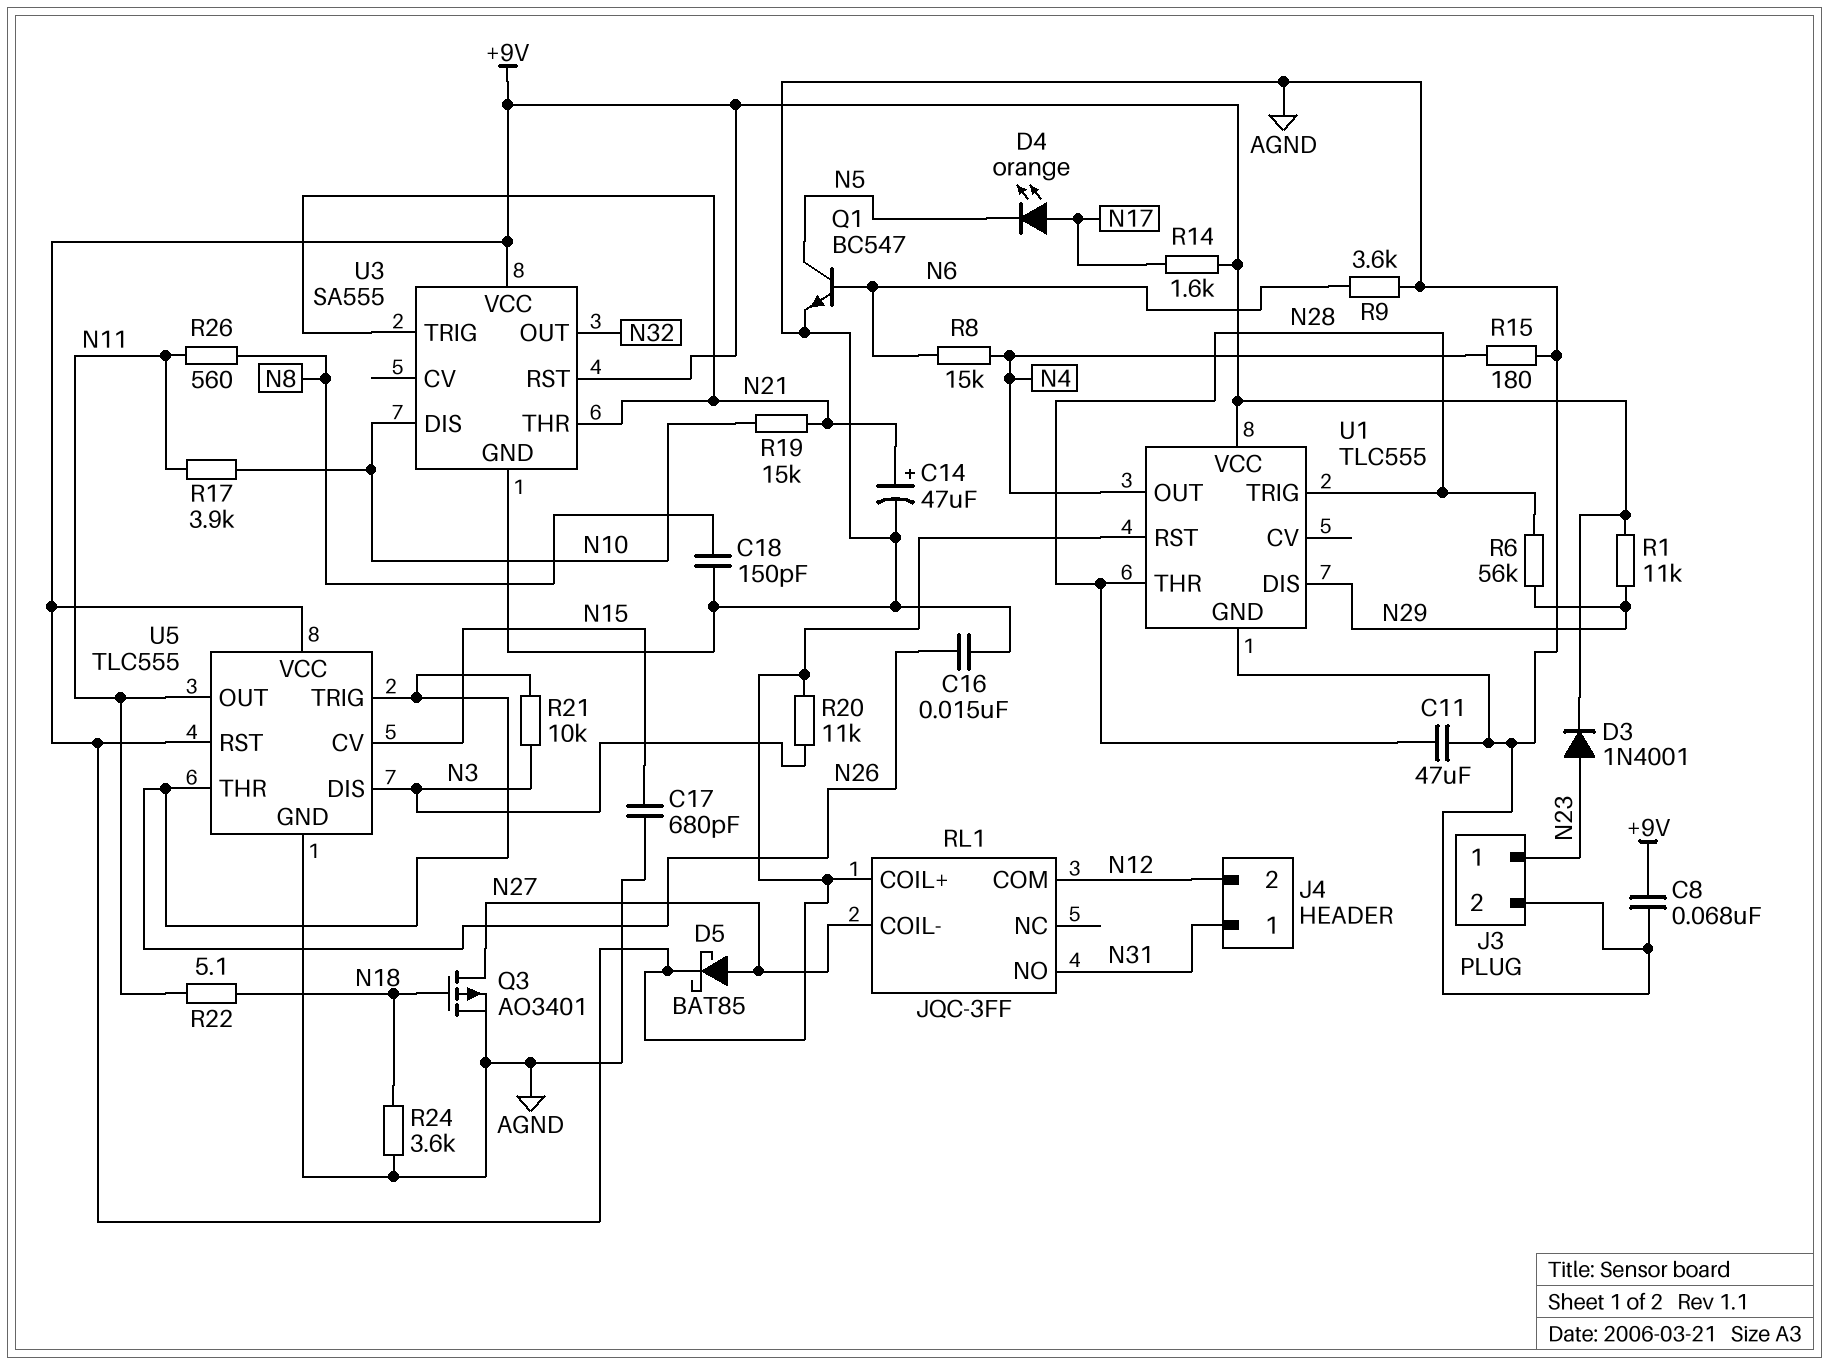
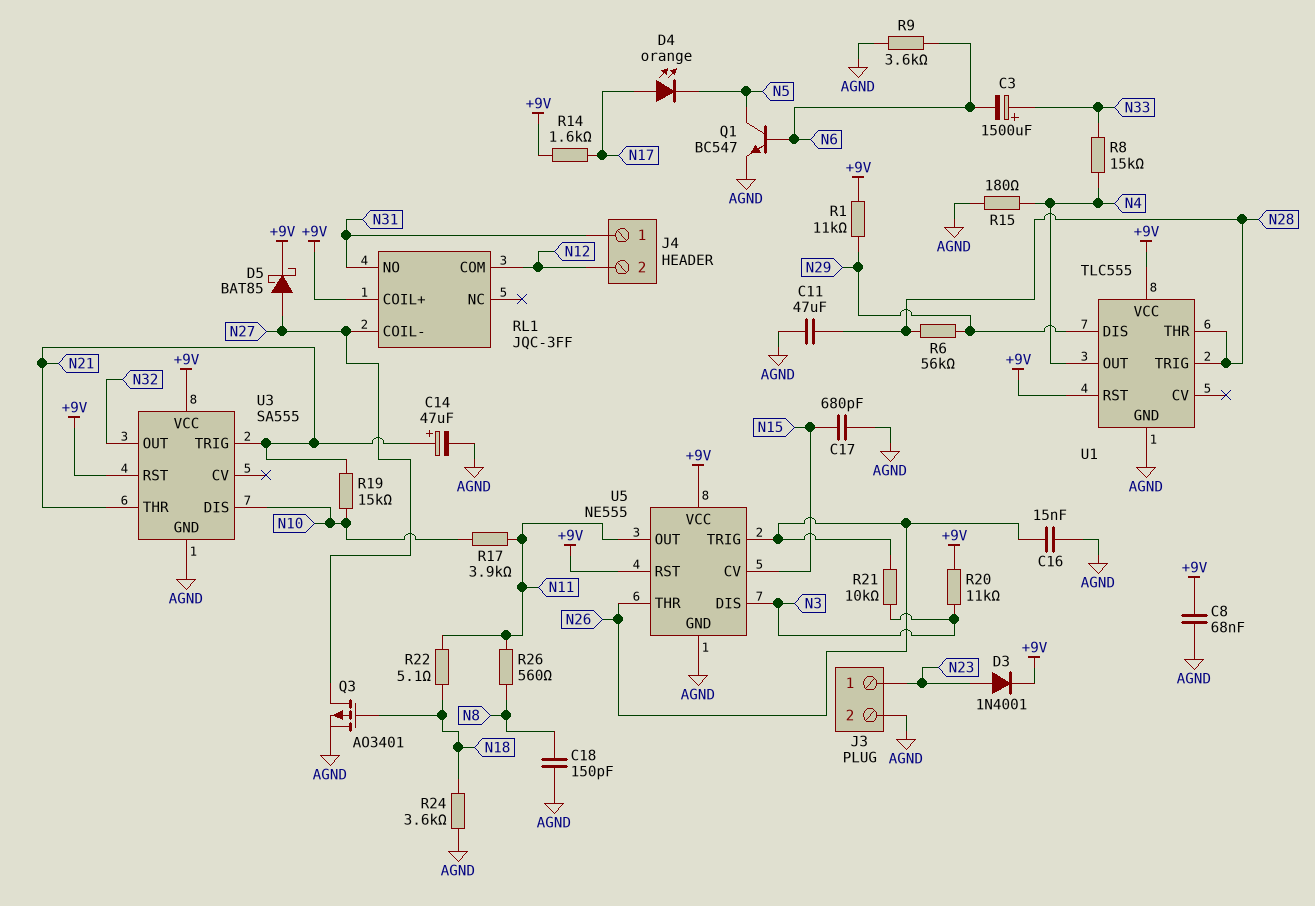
C3: none -> 1500uF (plus N33, minus N6)
R8: 15k (N4, N6) -> 15k (N4, N33)
U5: TLC555 -> NE555

